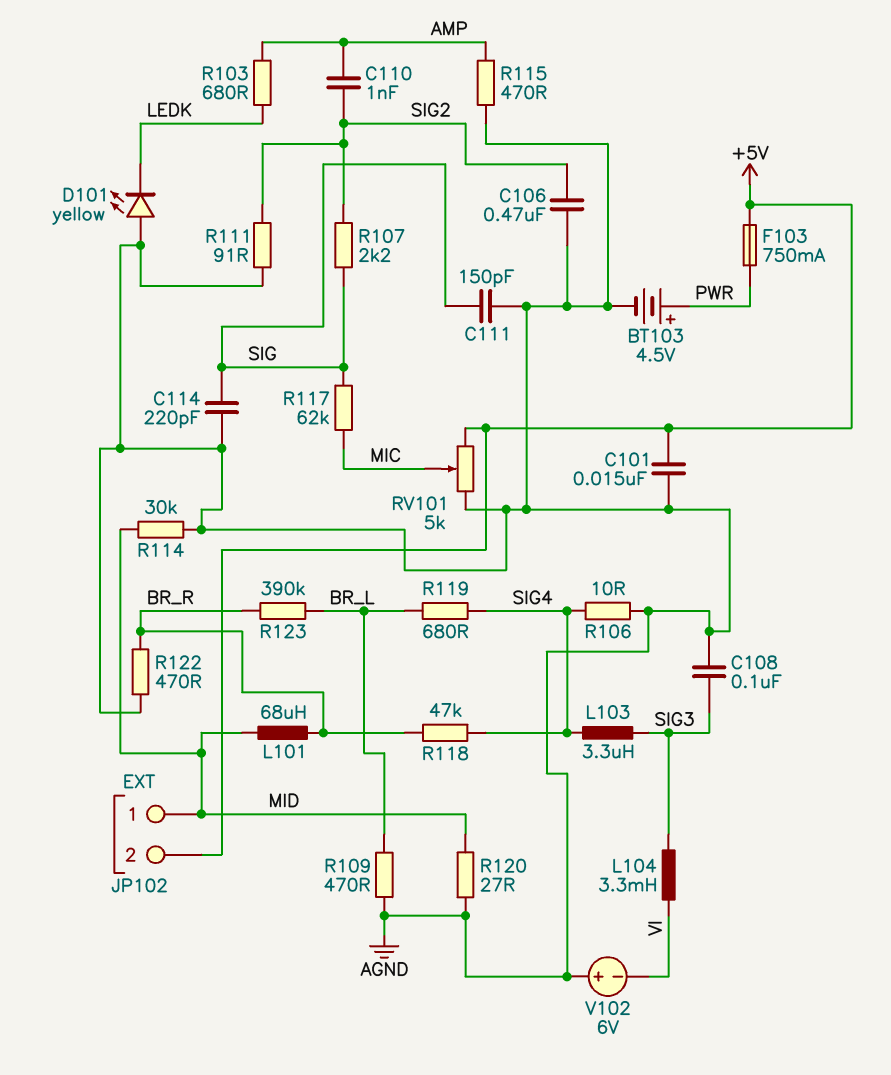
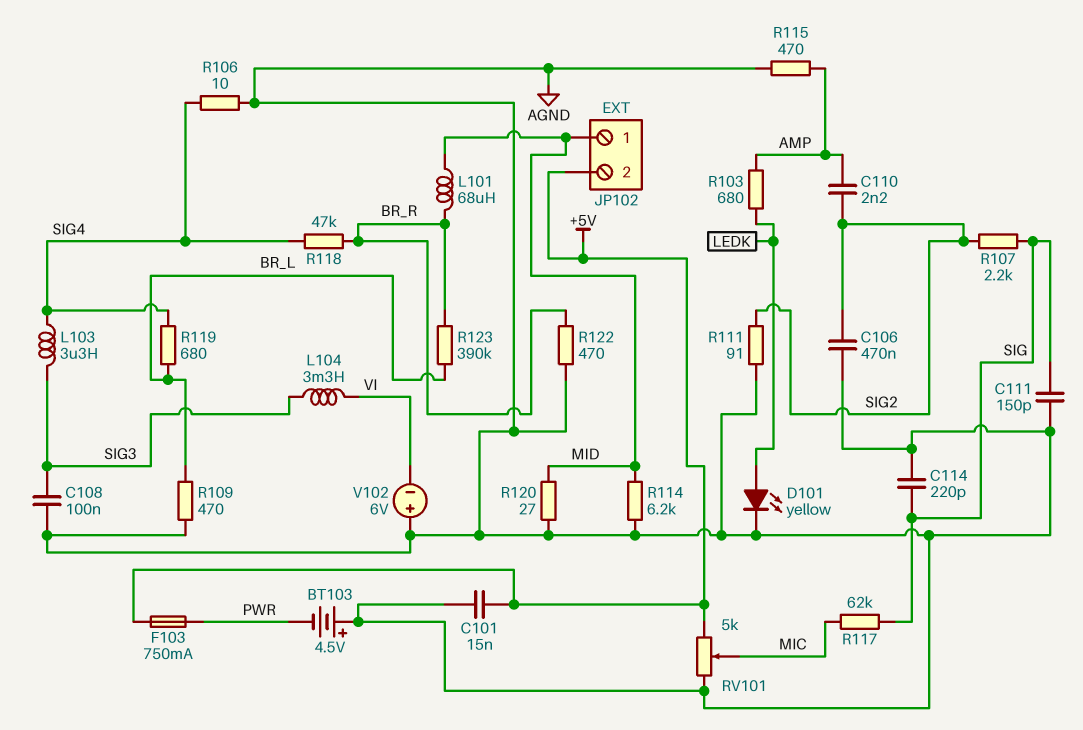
BT103: 4.5V (plus PWR, minus AGND) -> 4.5V (plus AGND, minus PWR)
C110: 1nF (AMP, SIG2) -> 2.2nF (AMP, SIG2)
D101: LED yellow (A AGND, K LEDK) -> LED yellow (A LEDK, K AGND)
R114: 30k (AGND, MID) -> 6.2k (AGND, MID)

